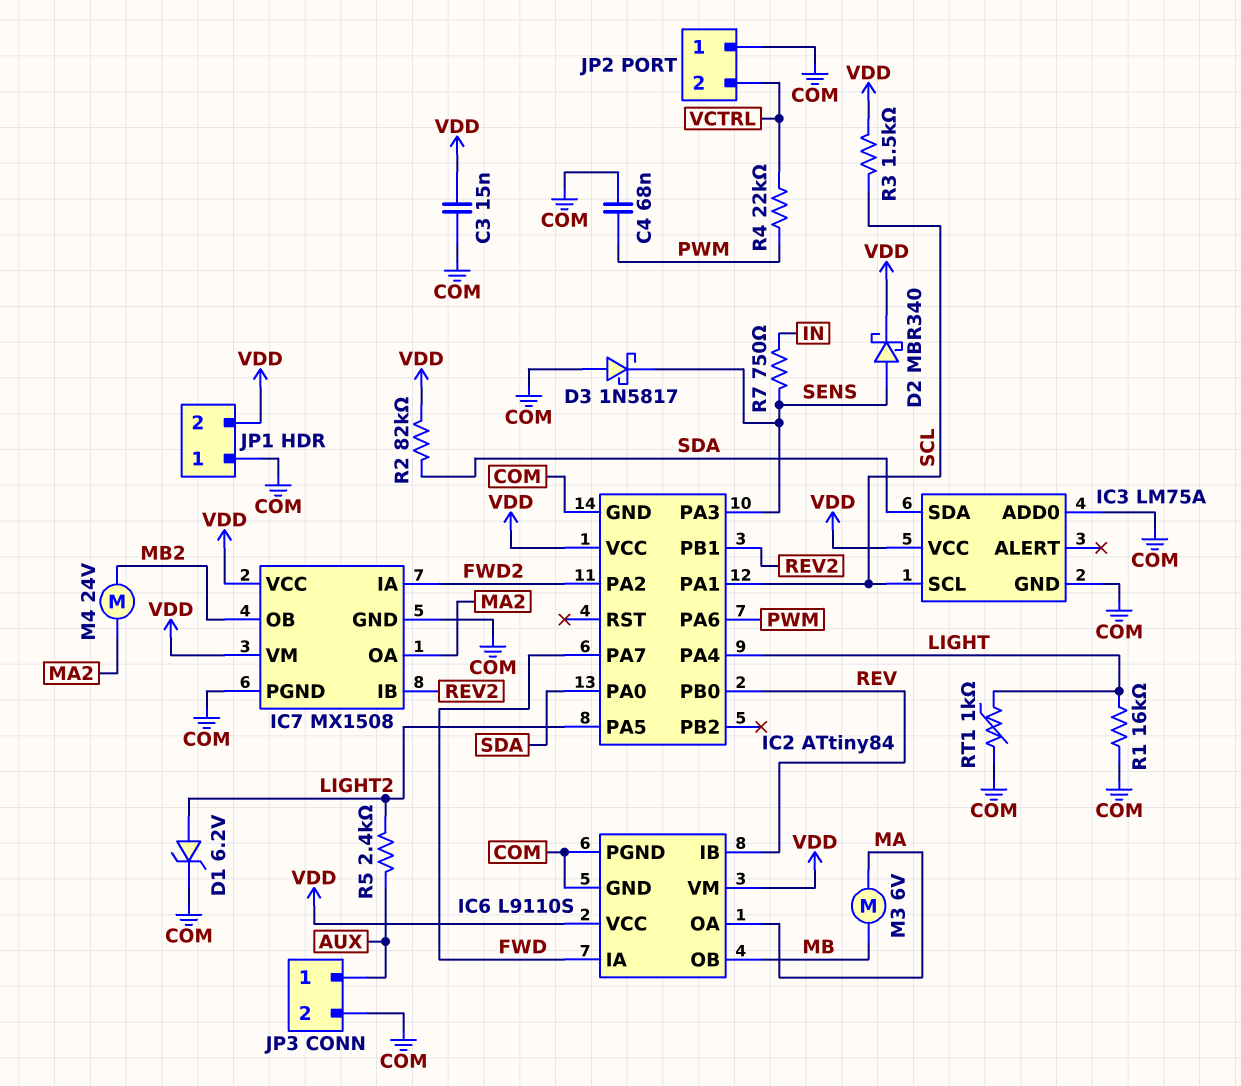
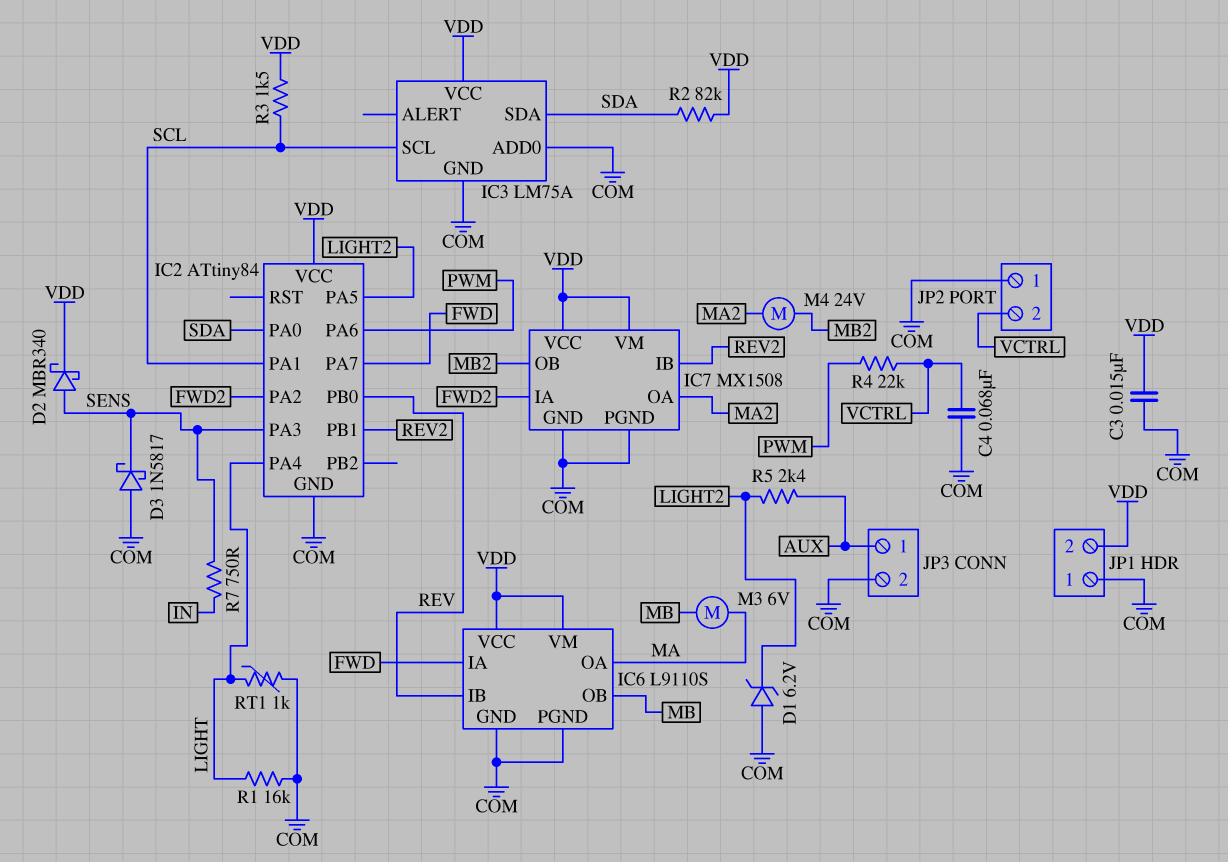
C4: 68nF (COM, PWM) -> 68nF (COM, VCTRL)
D1: zener 6.2V (A LIGHT2, K COM) -> zener 6.2V (A COM, K LIGHT2)

